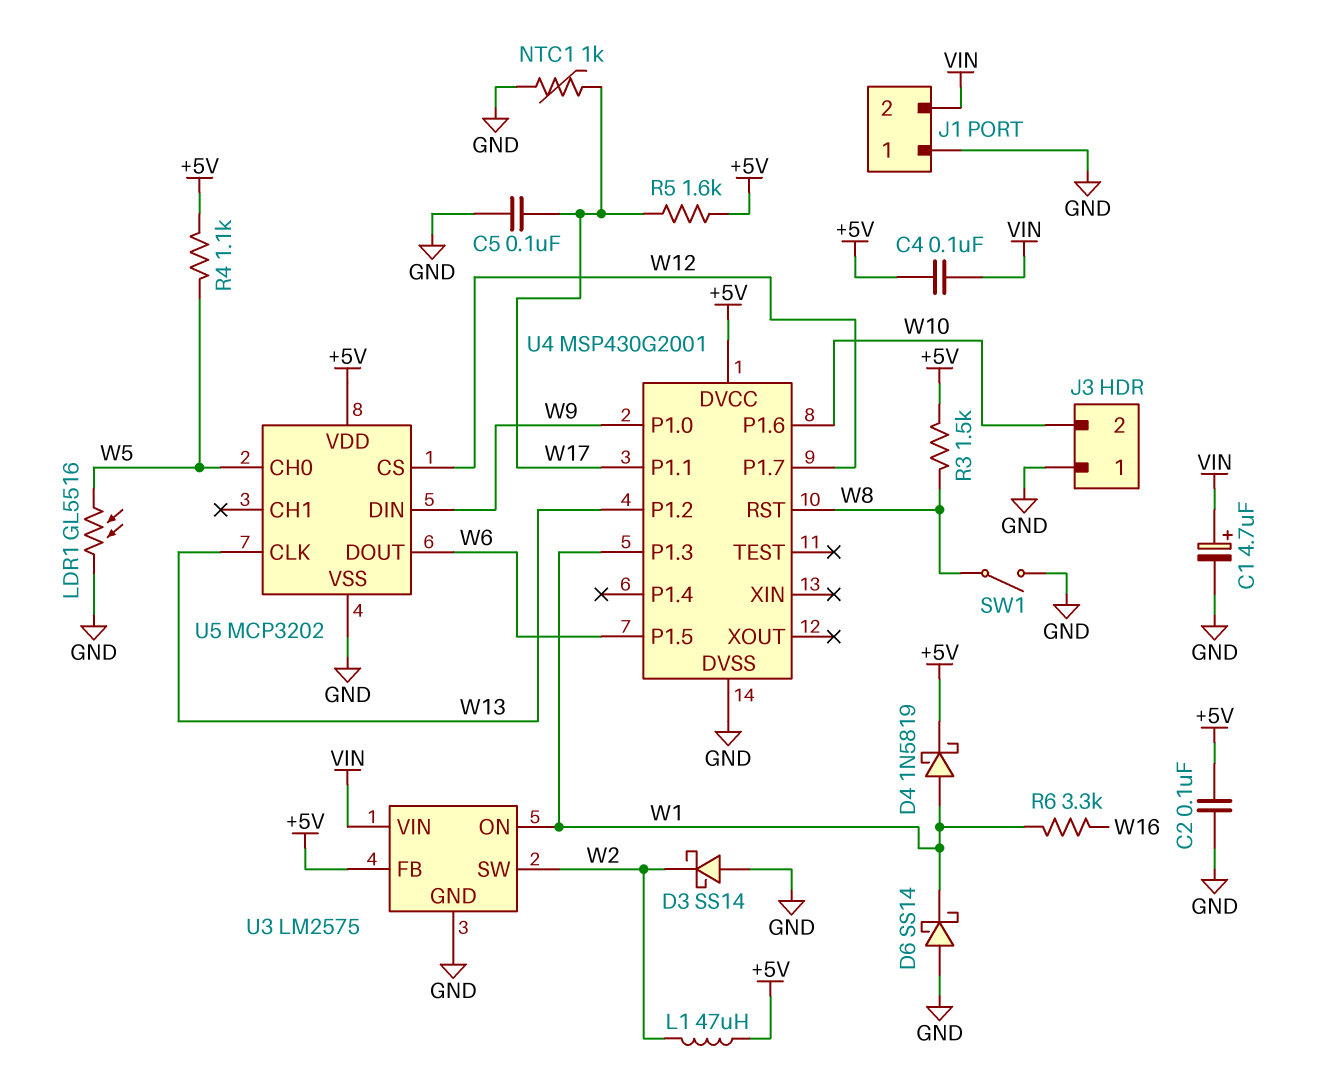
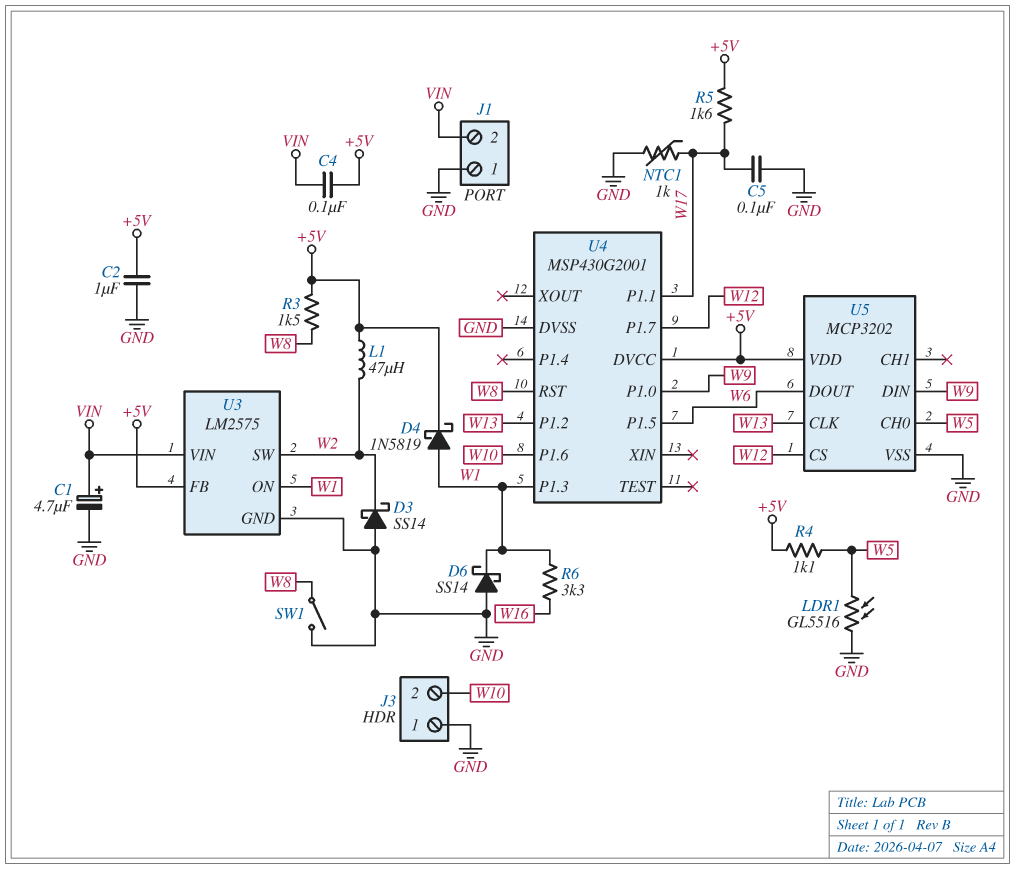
C2: 100nF (+5V, GND) -> 1uF (+5V, GND)

